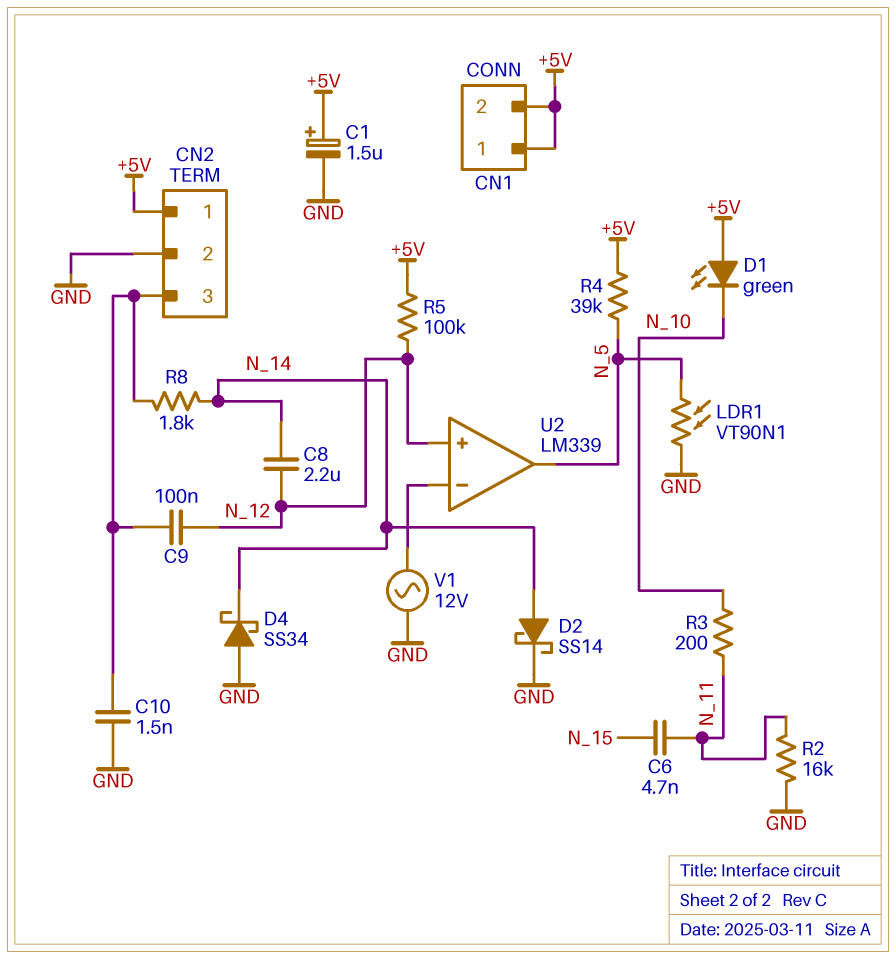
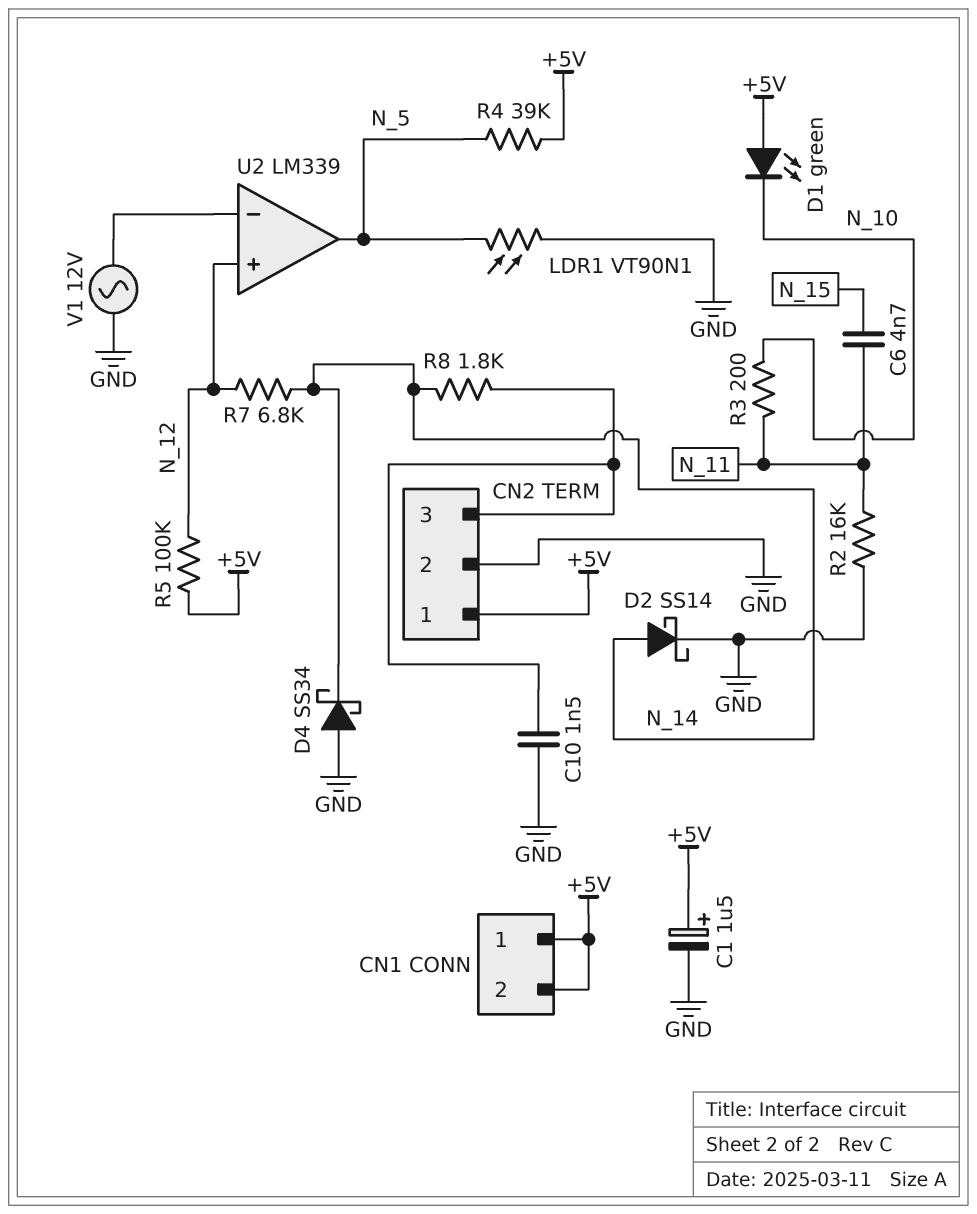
C8: 2.2uF (N_12, N_14) -> none
C9: 100nF (CN2/3, N_12) -> none
R7: none -> 6.8k (N_12, N_14)

